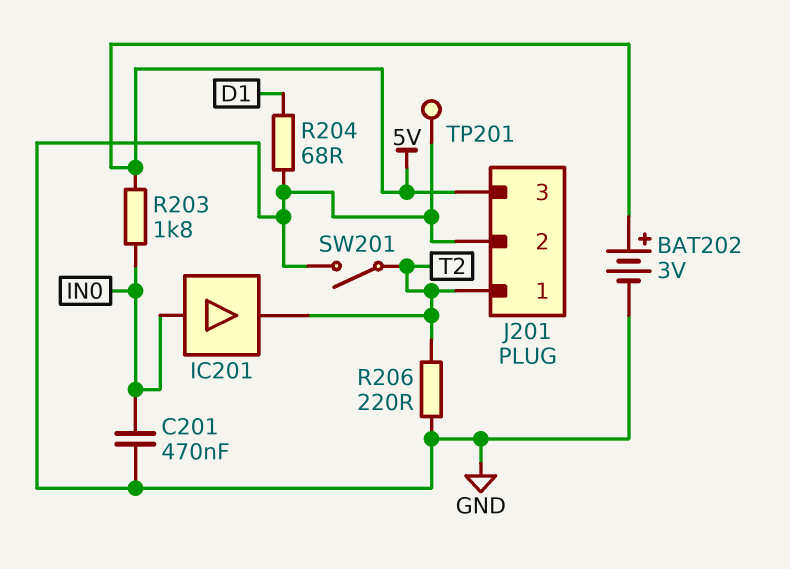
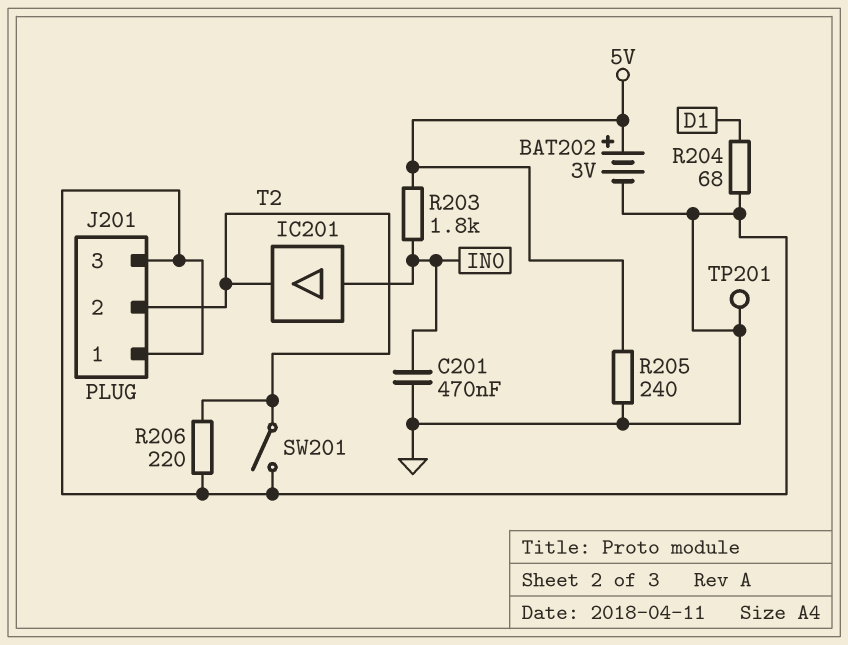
J201 pin 1: T2 -> GND
J201 pin 2: GND -> T2
J201 pin 3: 5V -> GND
R205: none -> 240 (5V, GND)

